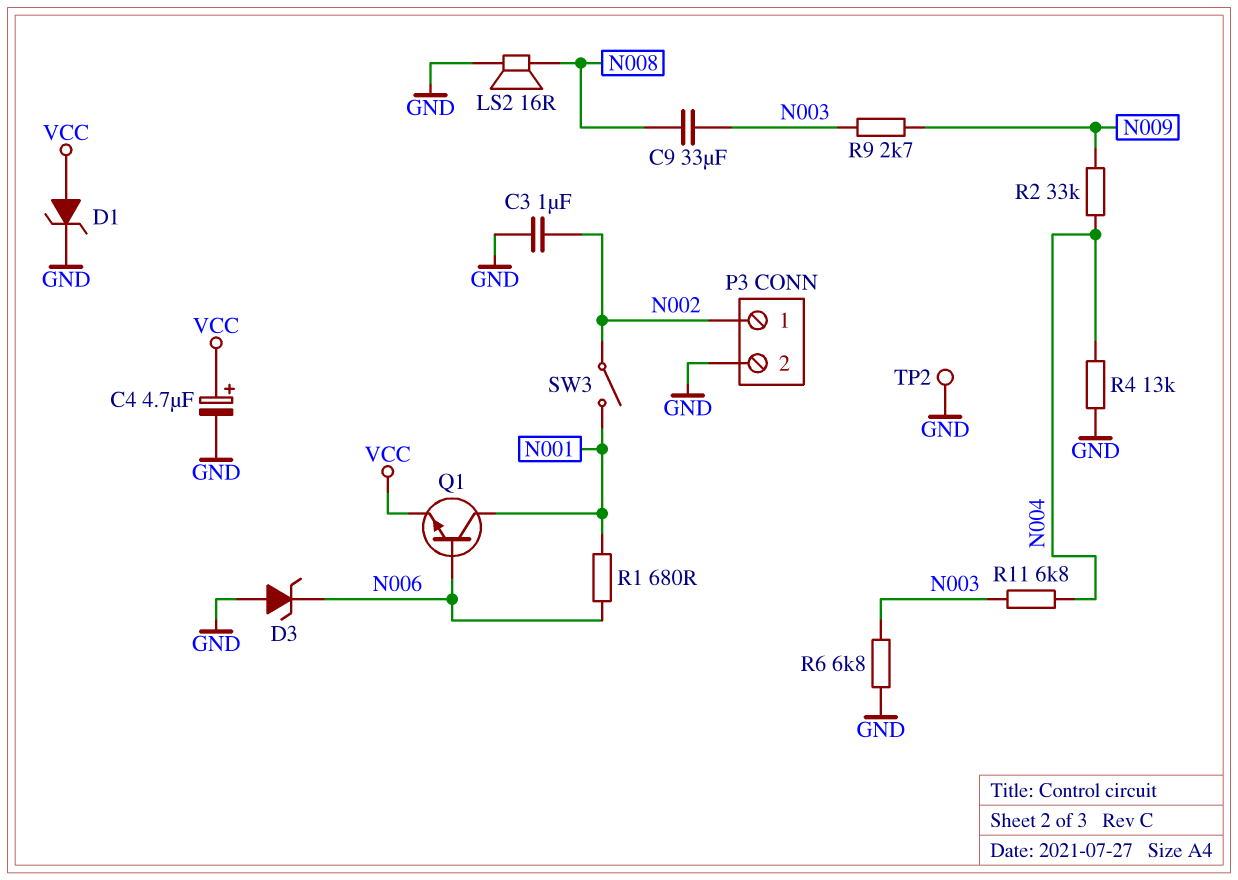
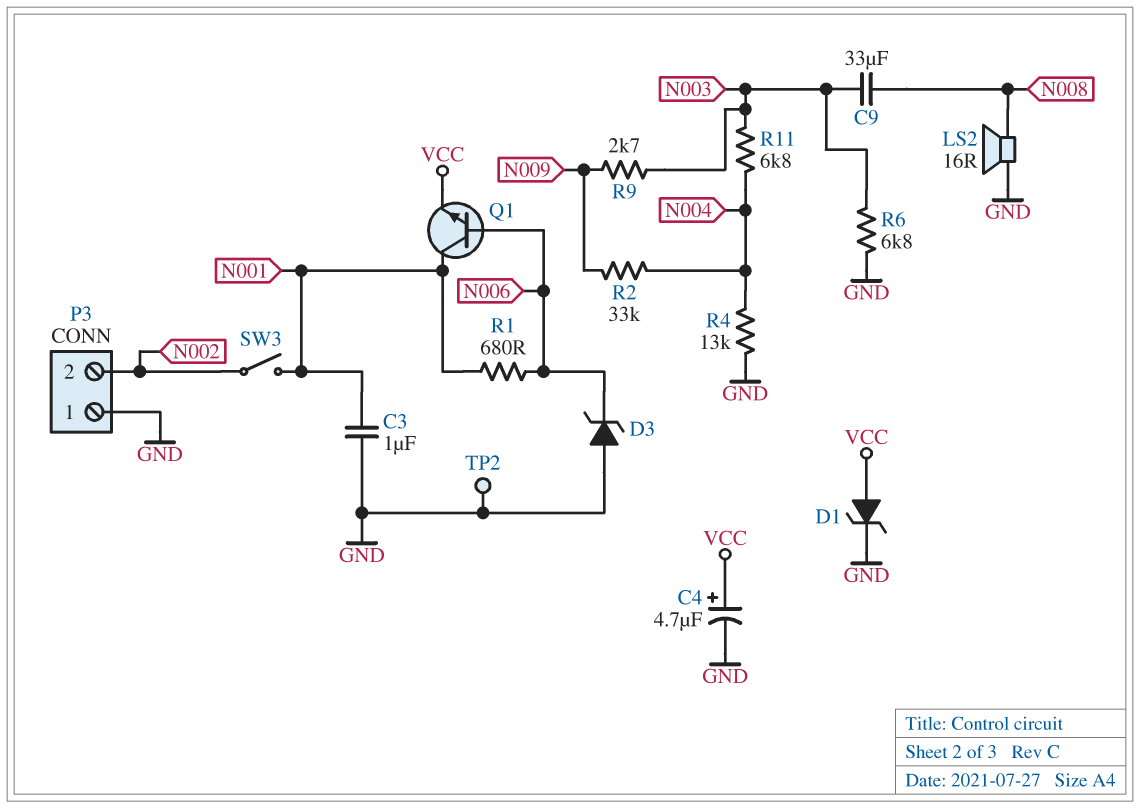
C3: 1uF (GND, N002) -> 1uF (GND, N001)
P3 pin 1: N002 -> GND
P3 pin 2: GND -> N002

